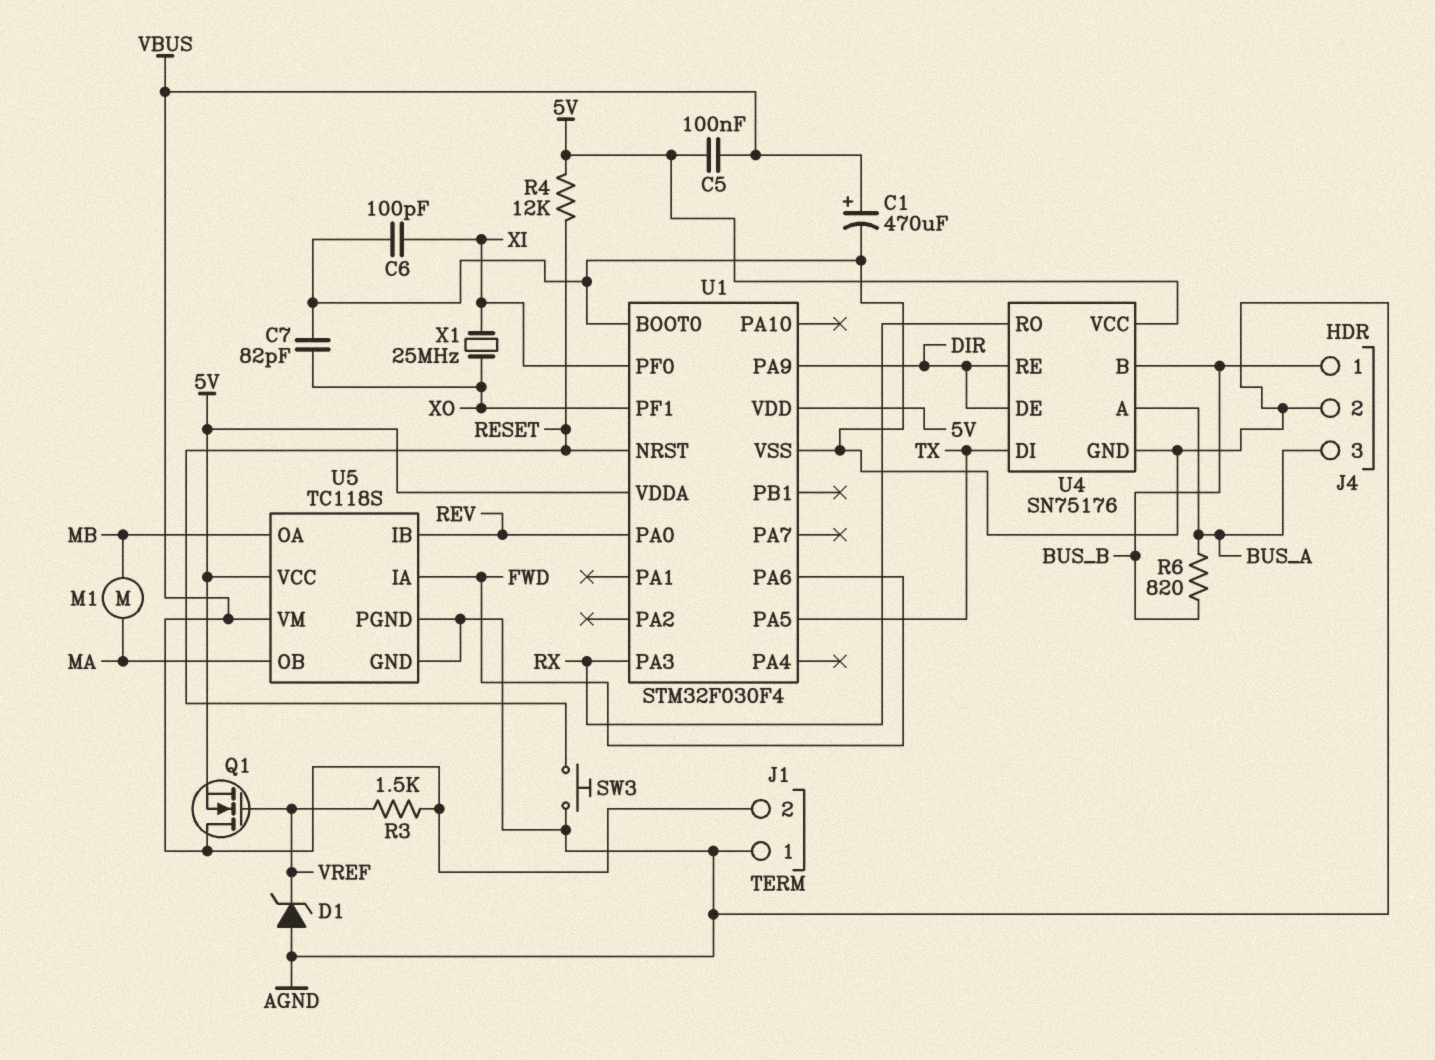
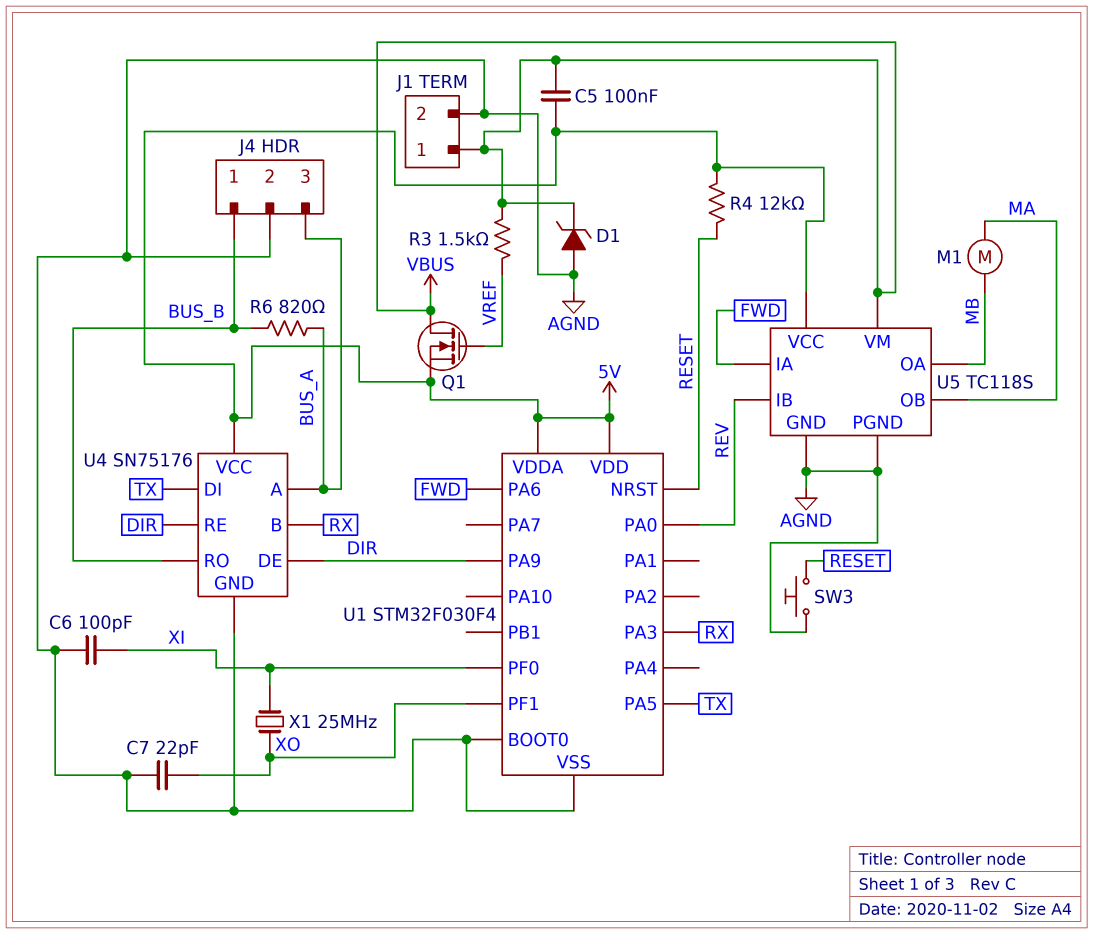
C1: 470uF (plus VBUS, minus AGND) -> none
C7: 82pF (AGND, XO) -> 22pF (AGND, XO)
D1: zener (A AGND, K VREF) -> zener (A AGND, K VBUS)
J1 pin 1: AGND -> VBUS
J1 pin 2: VBUS -> AGND
U4 pin B: BUS_B -> RX
U4 pin RO: RX -> BUS_B

